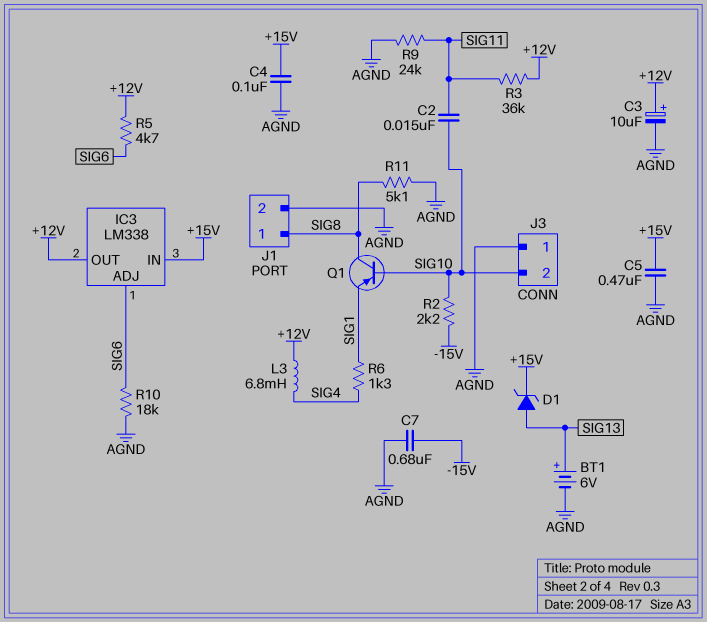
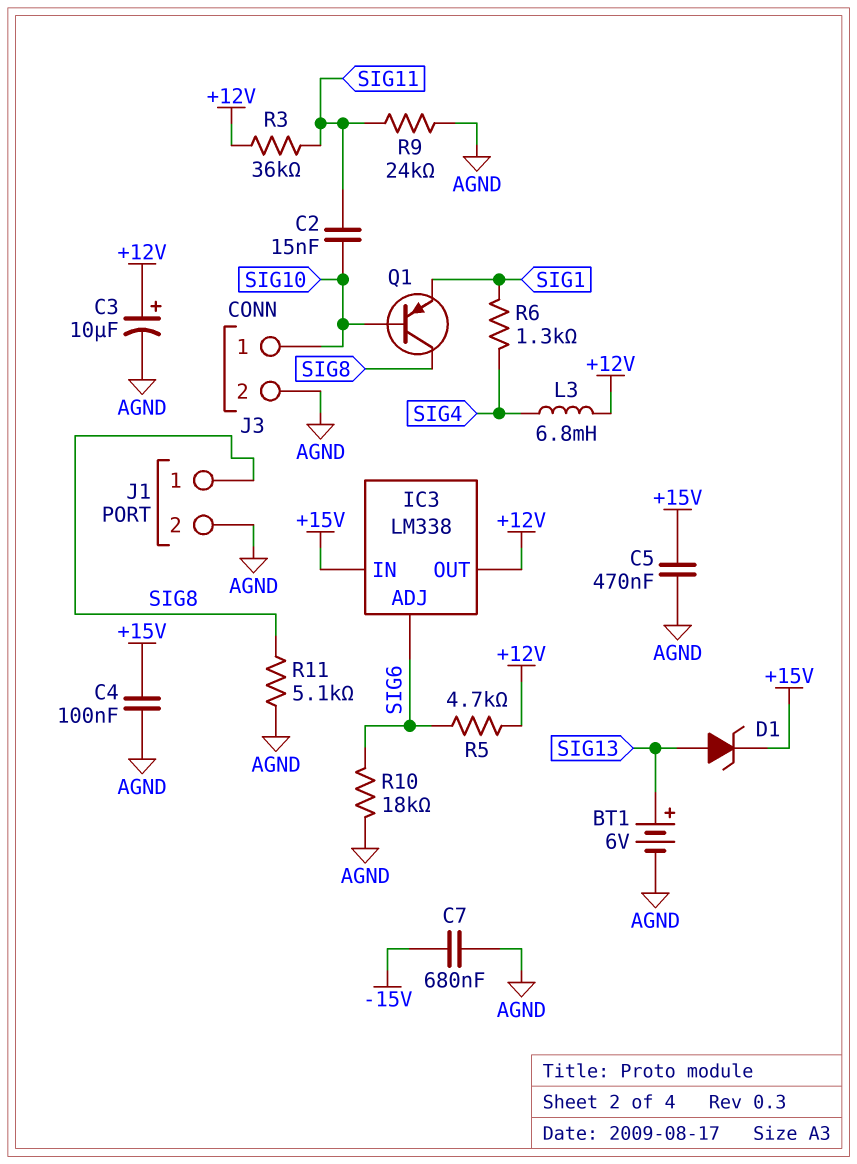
J3 pin 1: AGND -> SIG10
J3 pin 2: SIG10 -> AGND
R2: 2.2k (-15V, SIG10) -> none

